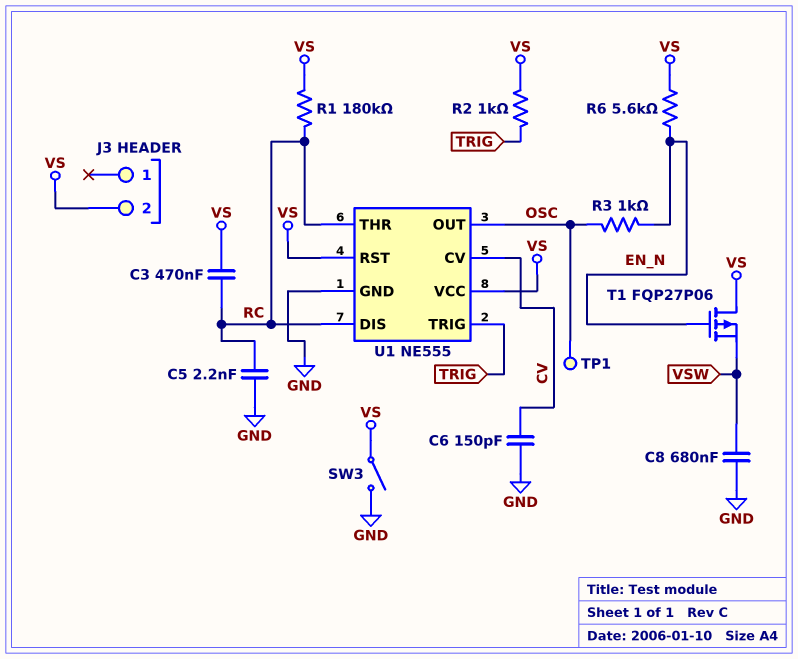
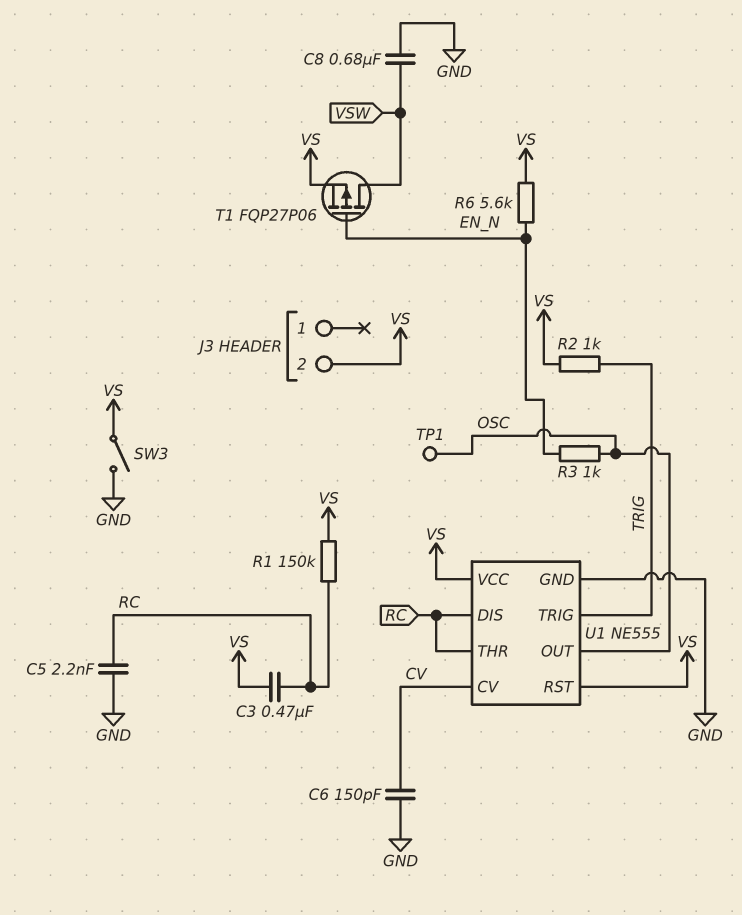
R1: 180k (RC, VS) -> 150k (RC, VS)
T1: PMOS FQP27P06 (G EN_N, D VS, S VSW) -> PMOS FQP27P06 (G EN_N, D VSW, S VS)

